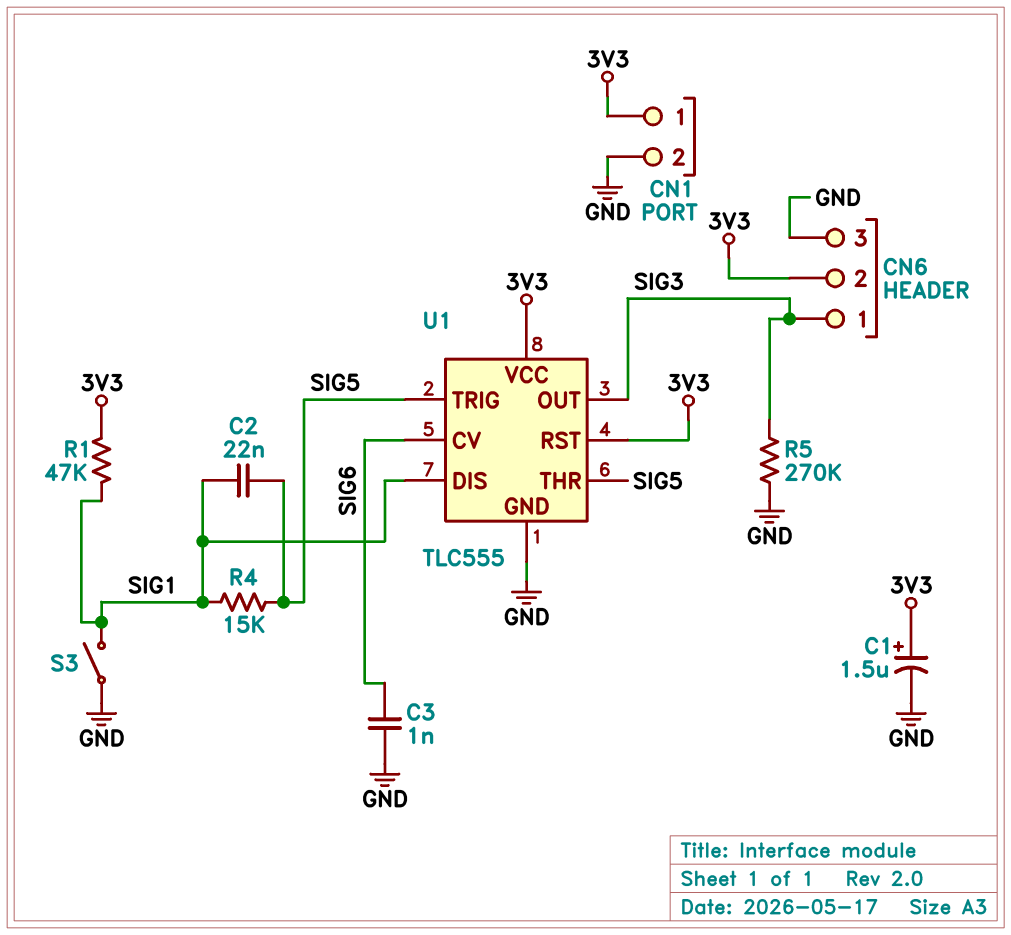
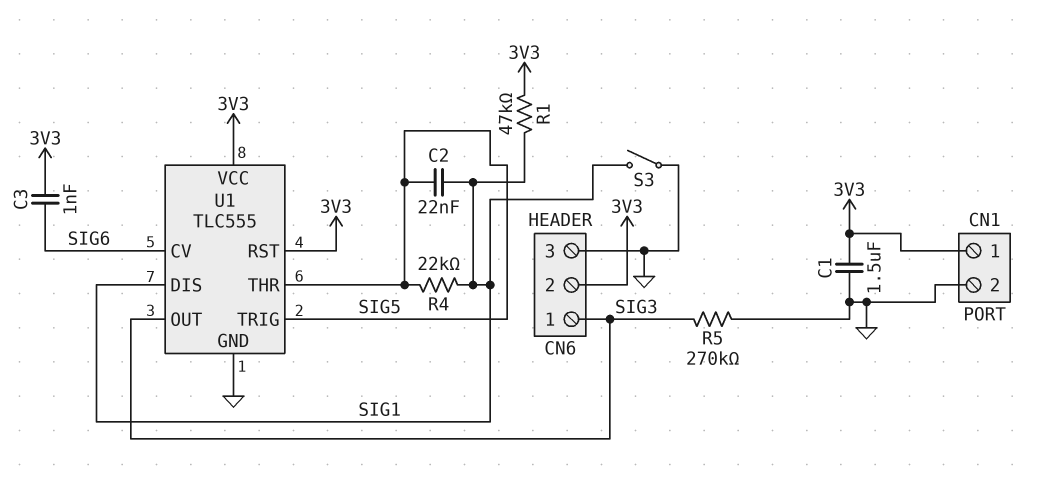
C1: 1.5uF (plus 3V3, minus GND) -> 1.5uF (3V3, GND)
C3: 1nF (GND, SIG6) -> 1nF (3V3, SIG6)
R4: 15k (SIG1, SIG5) -> 22k (SIG1, SIG5)

